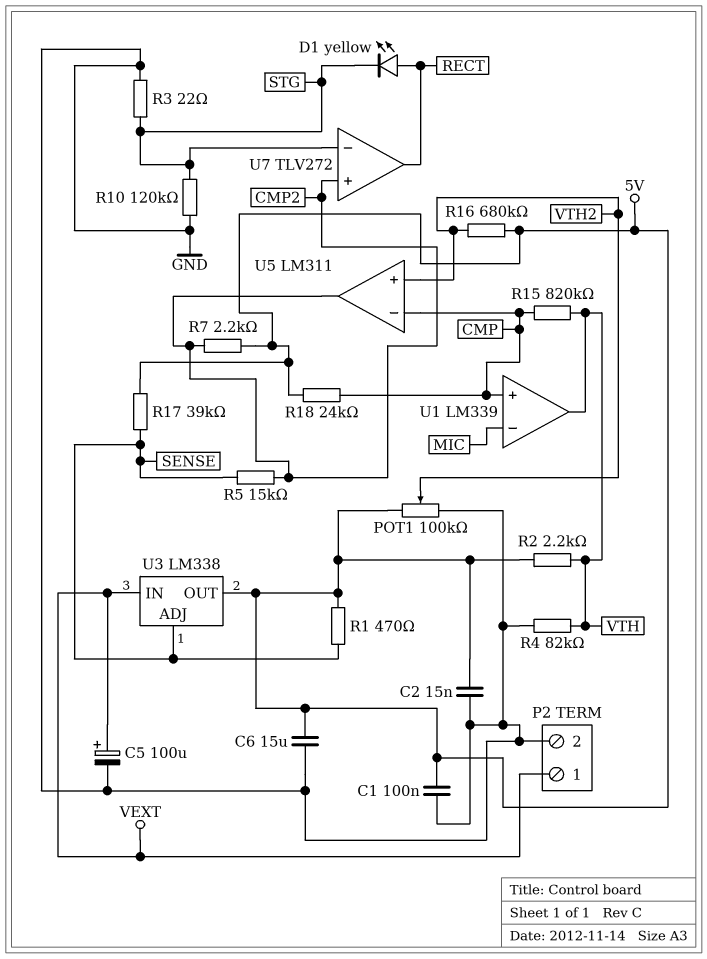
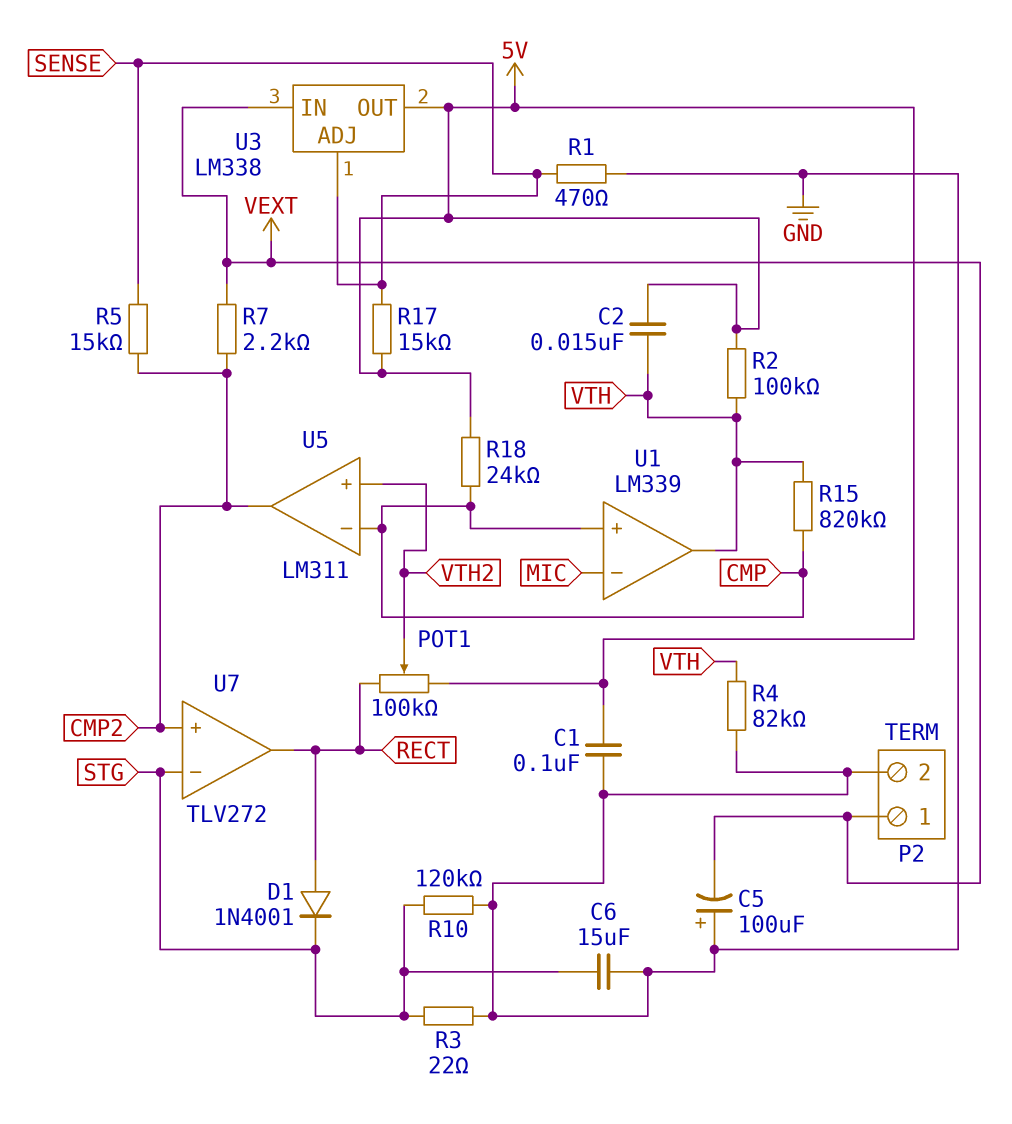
C2: 15nF (5V, GND) -> 15nF (5V, VTH)
C5: 100uF (plus VEXT, minus GND) -> 100uF (plus GND, minus VEXT)
C6: 15uF (5V, GND) -> 15uF (GND, STG)
D1: LED yellow (A RECT, K STG) -> diode 1N4001 (A RECT, K STG)
POT1: 100k (5V, GND, wiper VTH2) -> 100k (5V, RECT, wiper VTH2)
R1: 470 (5V, SENSE) -> 470 (GND, SENSE)
R2: 2.2k (5V, VTH) -> 100k (5V, VTH)
R7: 2.2k (5V, CMP2) -> 2.2k (CMP2, VEXT)
R16: 680k (5V, VTH2) -> none
R17: 39k (5V, SENSE) -> 15k (5V, SENSE)

